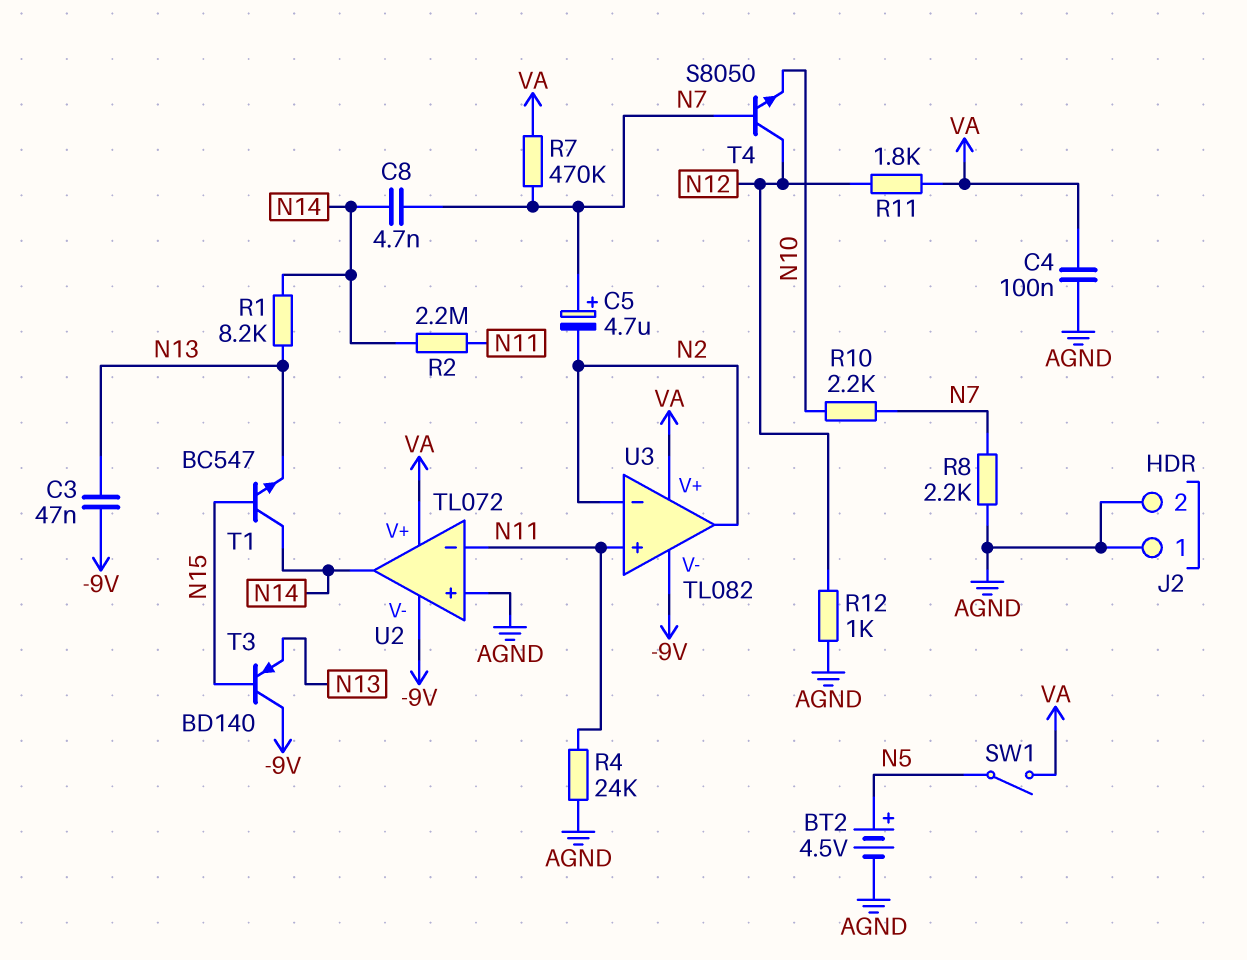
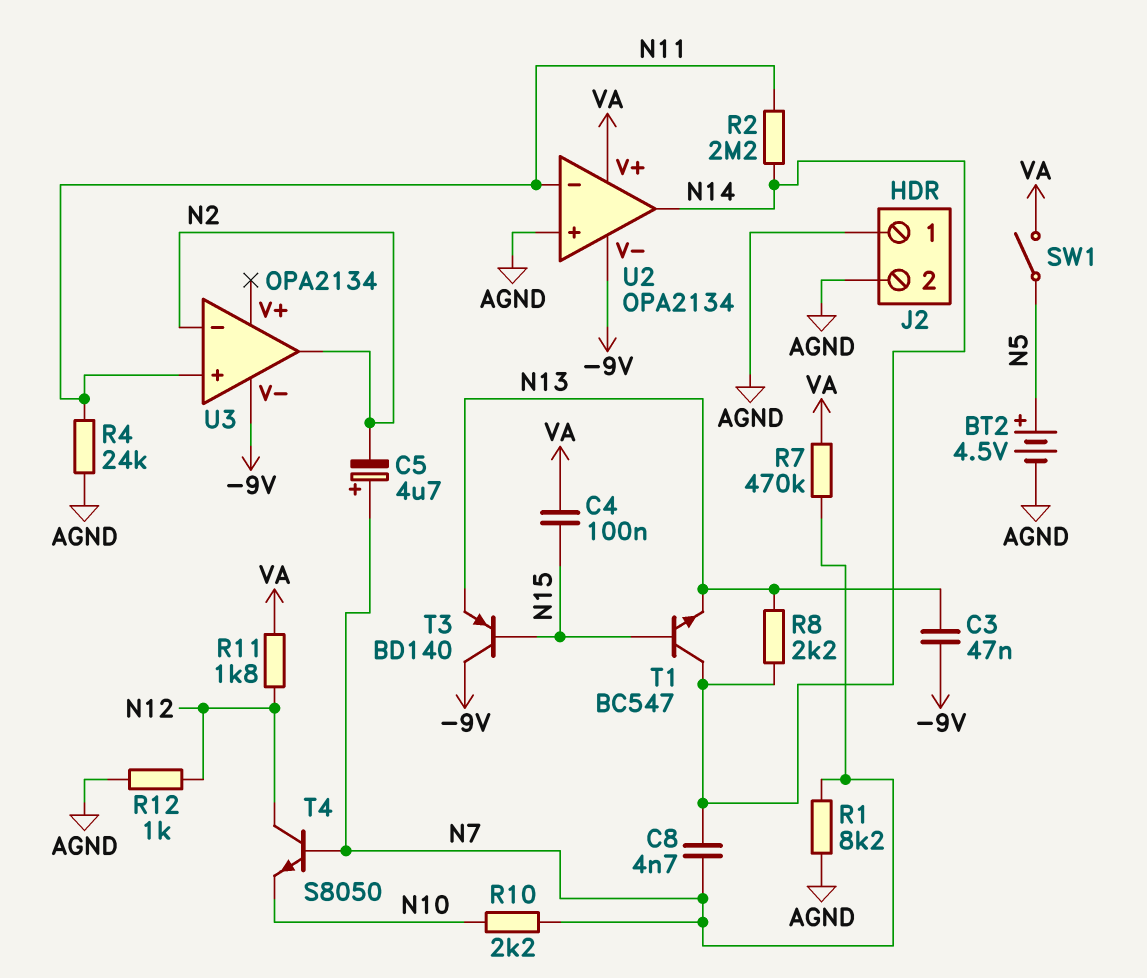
C4: 100nF (AGND, VA) -> 100nF (N15, VA)
R1: 8.2k (N13, N14) -> 8.2k (AGND, N7)
R8: 2.2k (AGND, N7) -> 2.2k (N13, N14)
U2: TL072 -> OPA2134
U3: TL082 -> OPA2134
U3 pin V+: VA -> none

